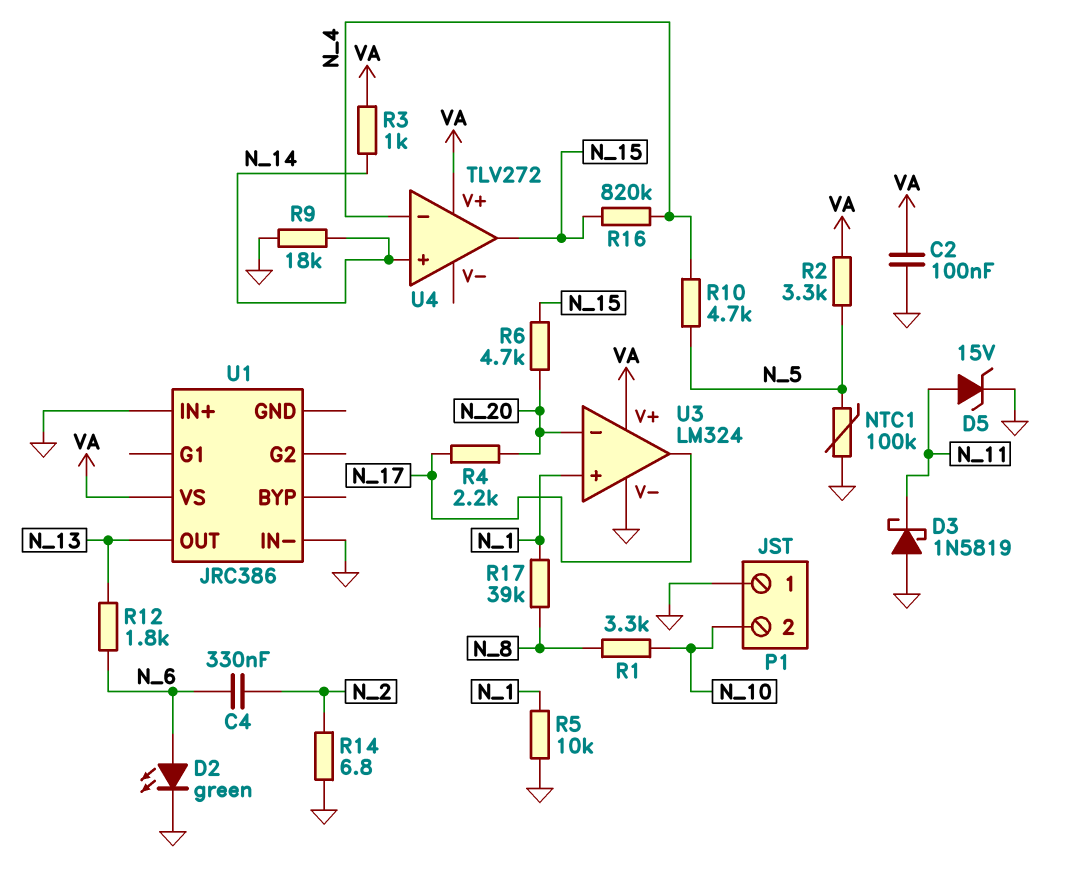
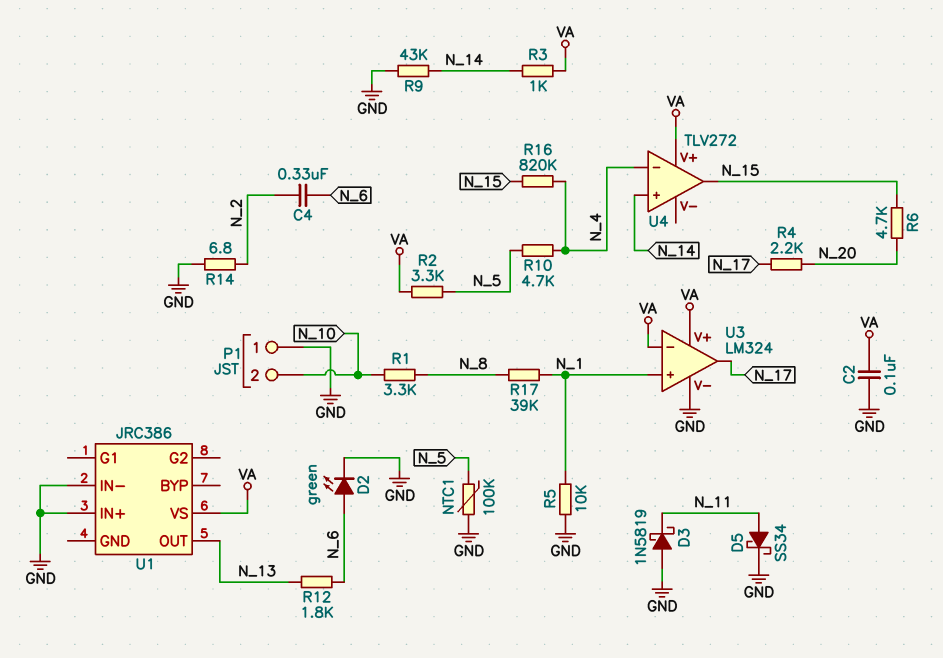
D5: zener 15V (A N_11, K GND) -> schottky SS34 (A N_11, K GND)
R9: 18k (GND, N_14) -> 43k (GND, N_14)
U3 pin in-: N_20 -> VA

